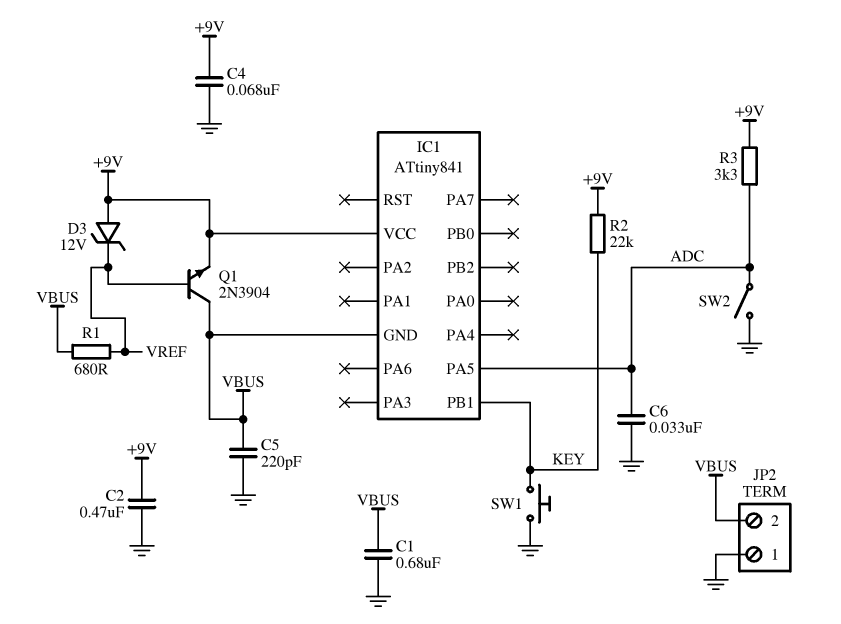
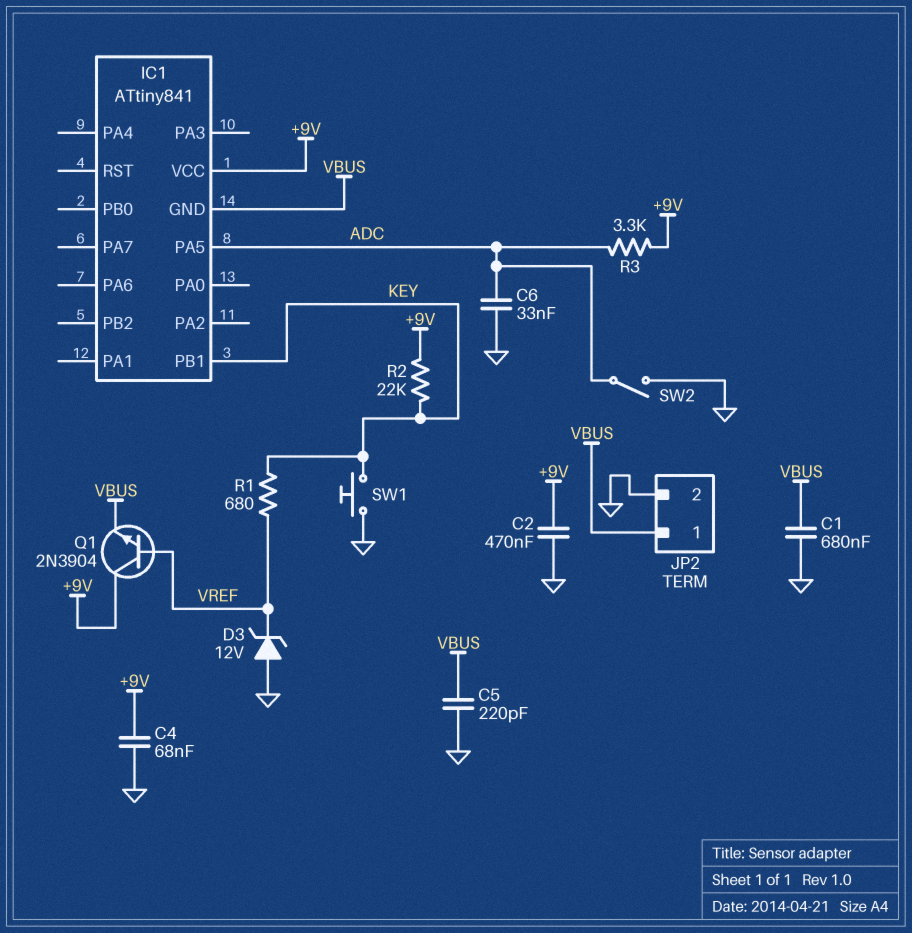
D3: zener 12V (A +9V, K VREF) -> zener 12V (A GND, K VREF)
JP2 pin 1: GND -> VBUS
JP2 pin 2: VBUS -> GND
Q1: NPN 2N3904 (B VREF, C VBUS, E +9V) -> NPN 2N3904 (B VREF, C +9V, E VBUS)
R1: 680 (VBUS, VREF) -> 680 (KEY, VREF)

